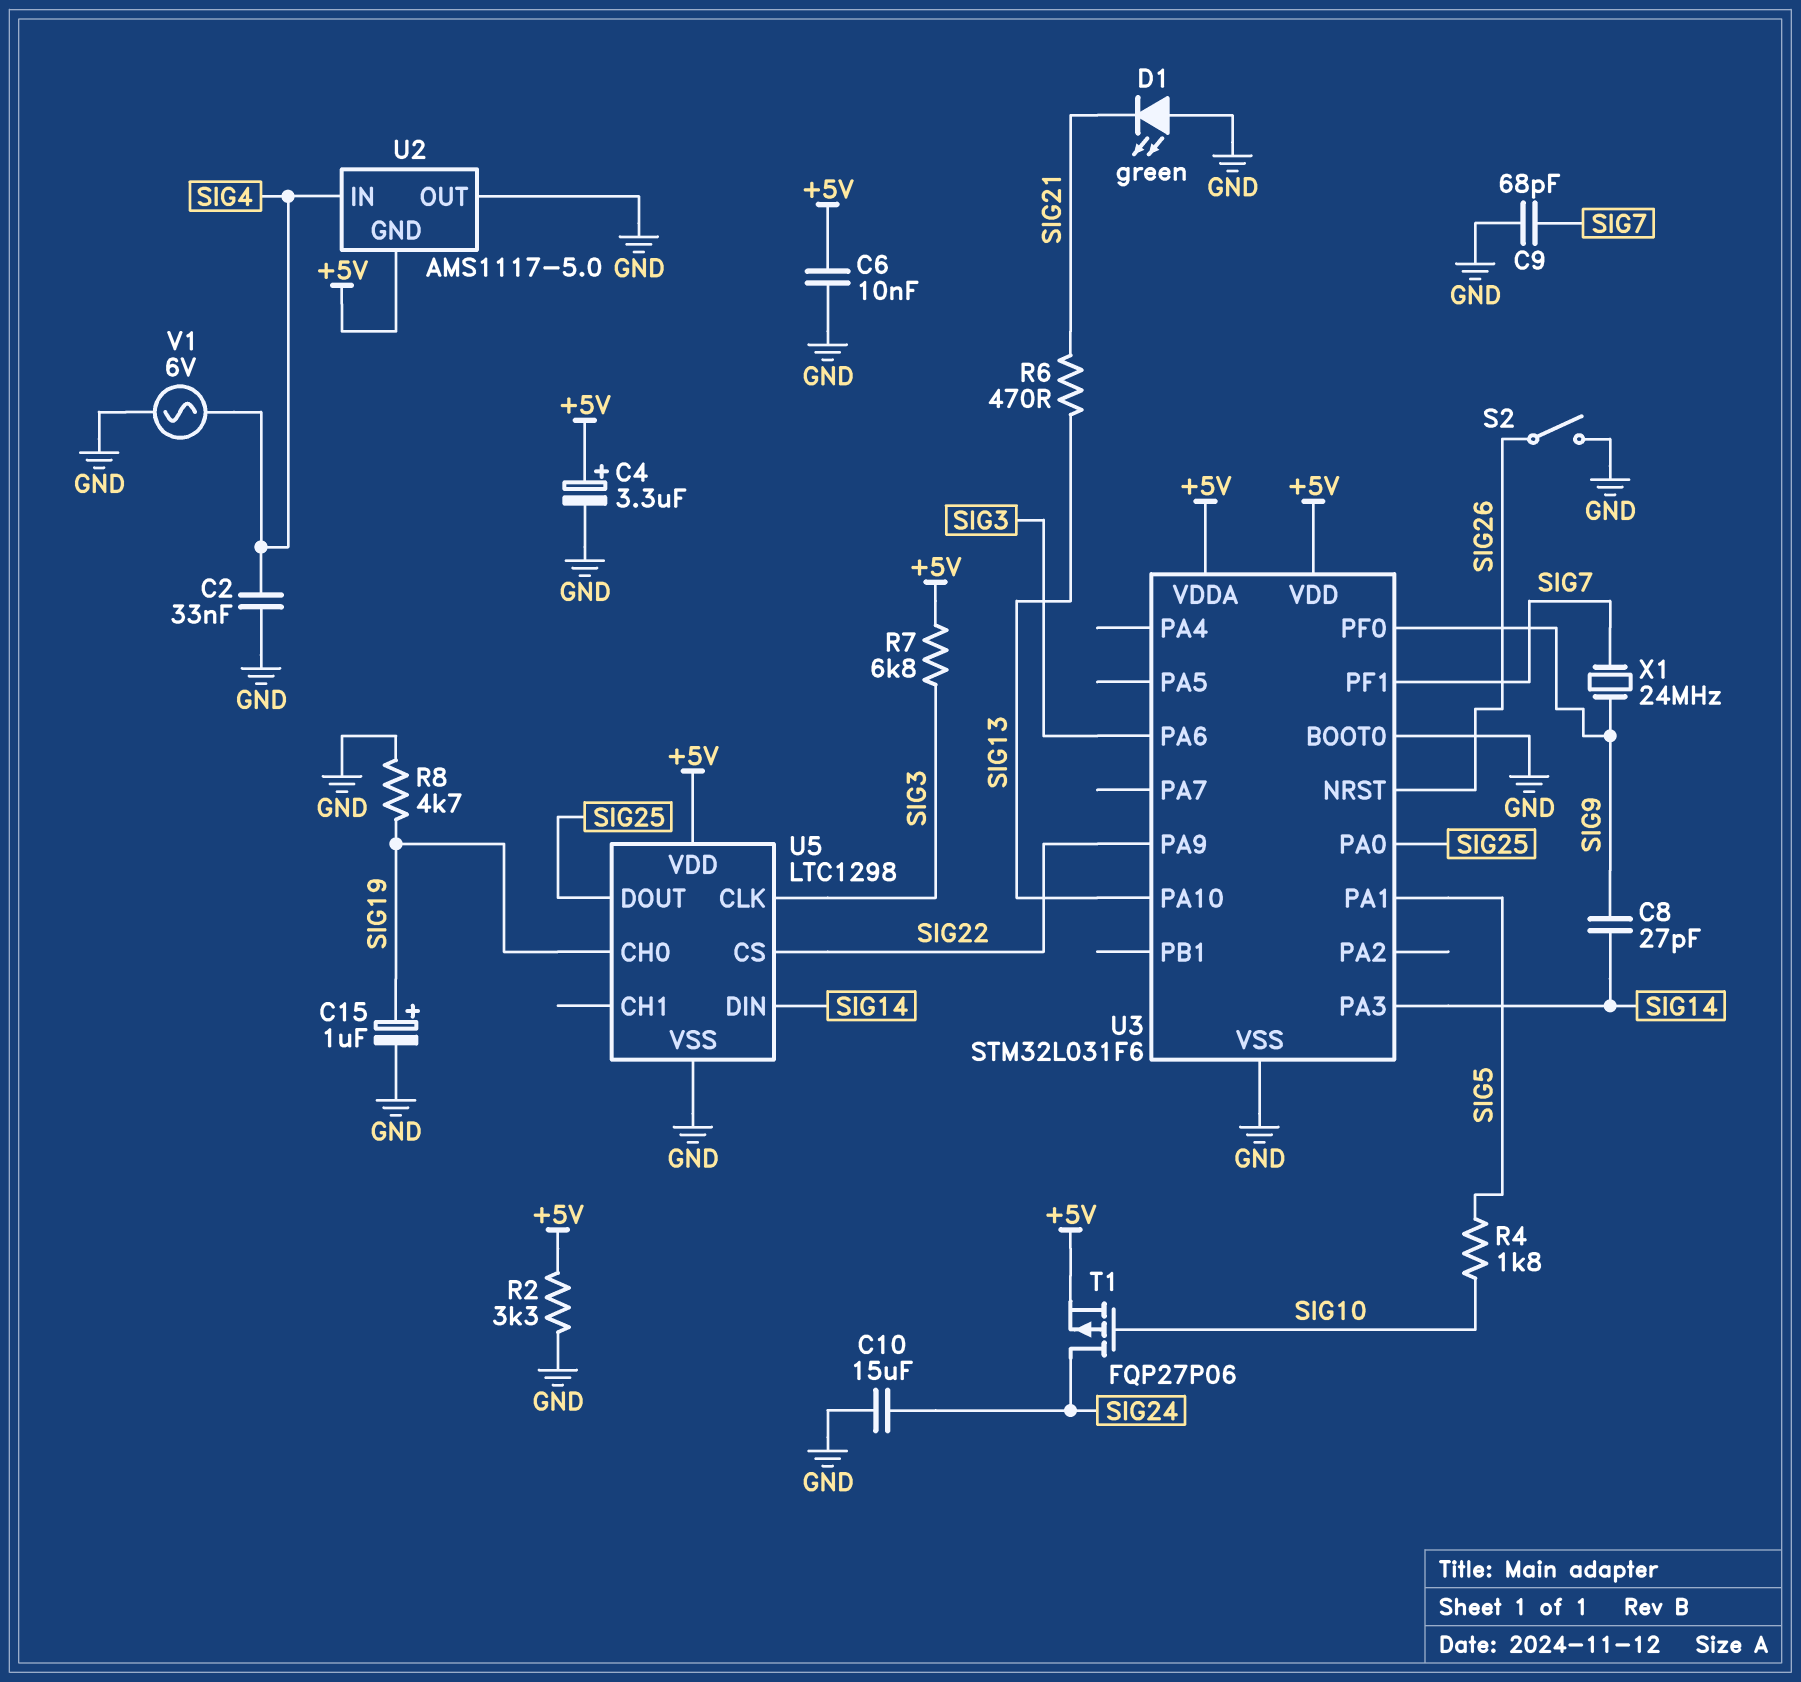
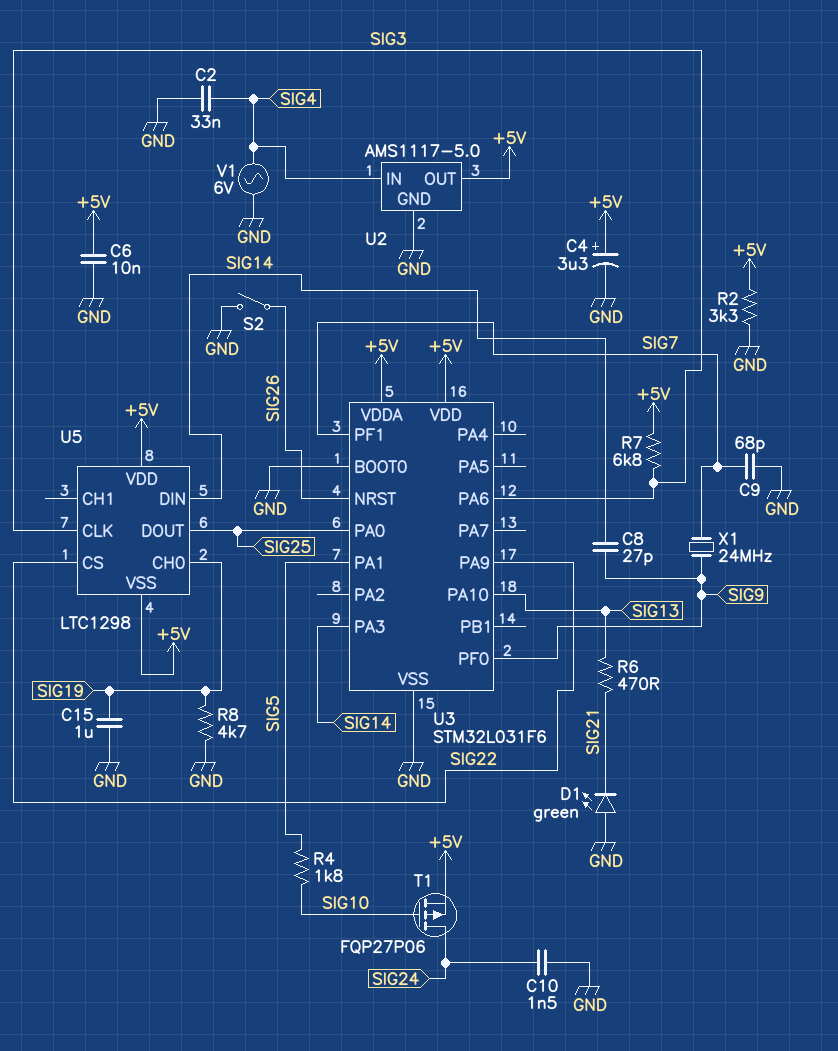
C10: 15uF (GND, SIG24) -> 1.5nF (GND, SIG24)
C15: 1uF (plus SIG19, minus GND) -> 1uF (GND, SIG19)
U2 pin GND: +5V -> GND
U2 pin OUT: GND -> +5V
U5 pin VSS: GND -> +5V

